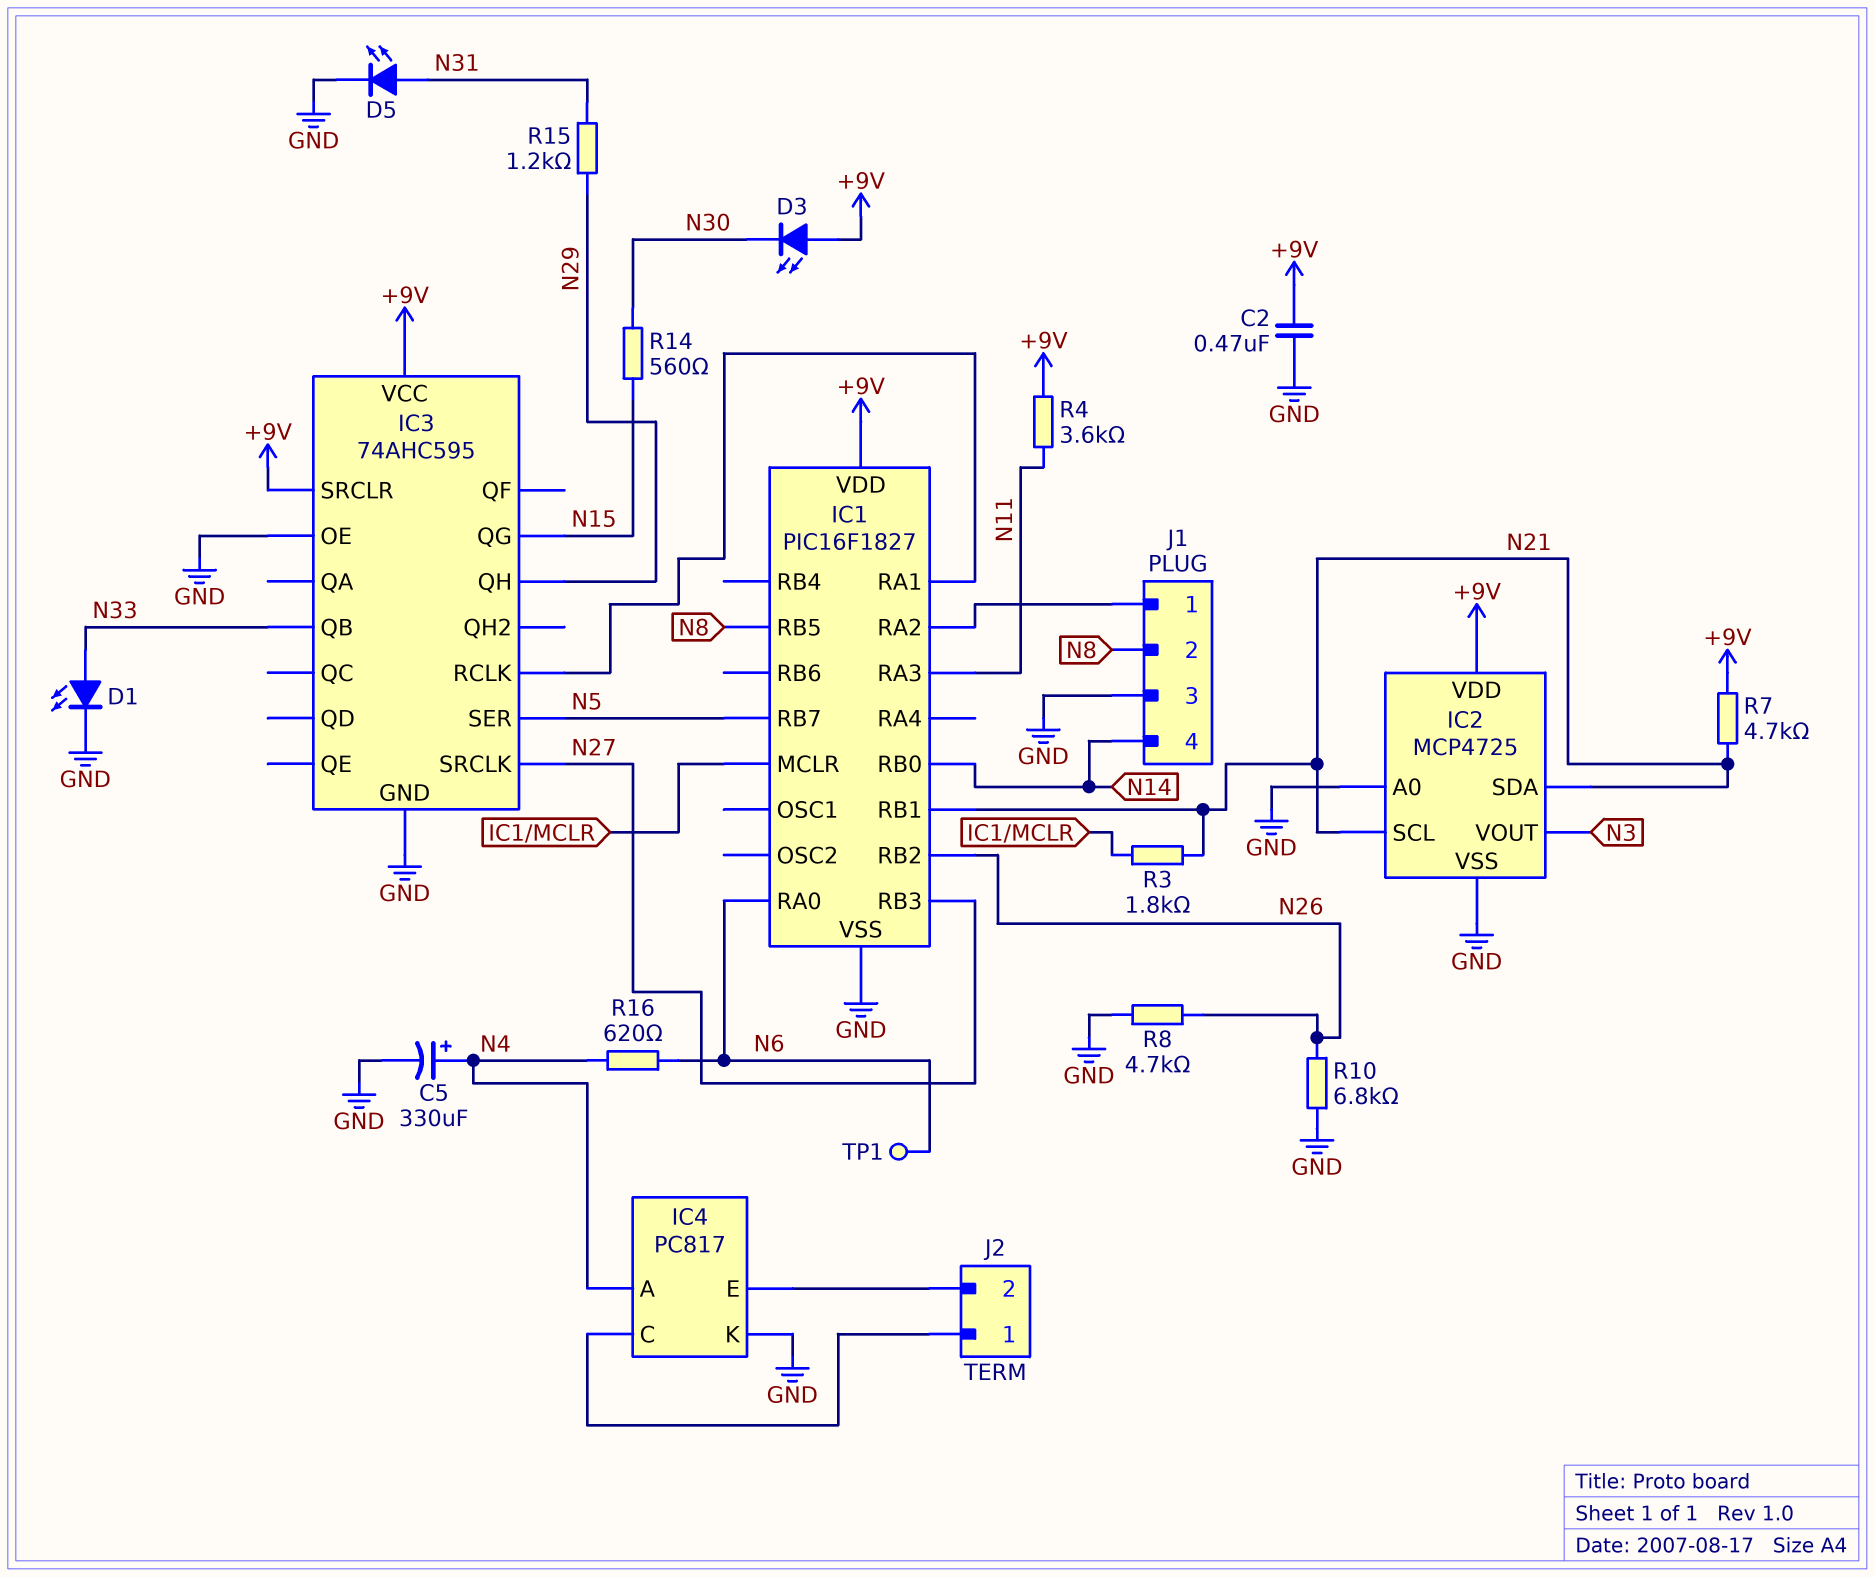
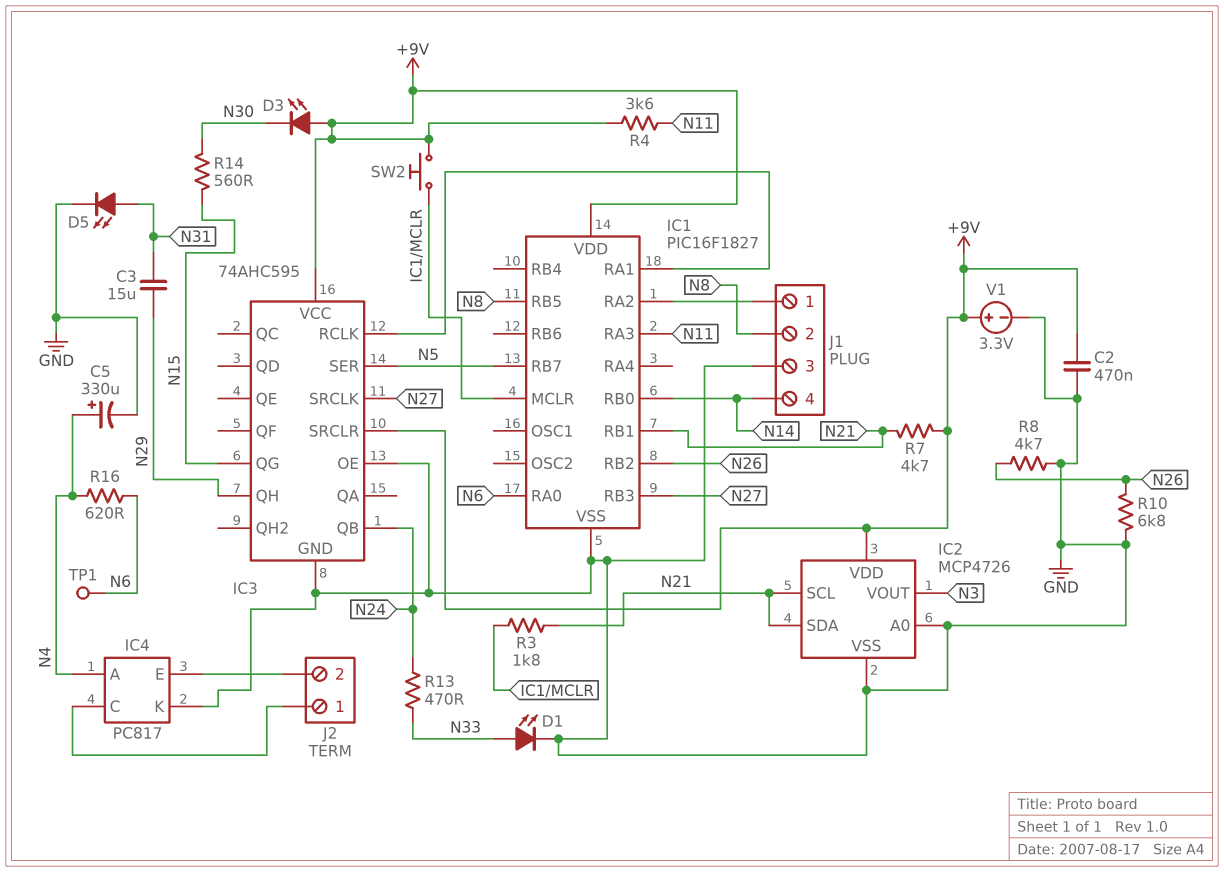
C3: none -> 15uF (N29, N31)
IC2: MCP4725 -> MCP4726
IC3 pin QB: N33 -> N24
R13: none -> 470 (N24, N33)
R15: 1.2k (N29, N31) -> none
SW2: none -> button (+9V, IC1/MCLR)
V1: none -> 3.3V (plus +9V, minus GND)

